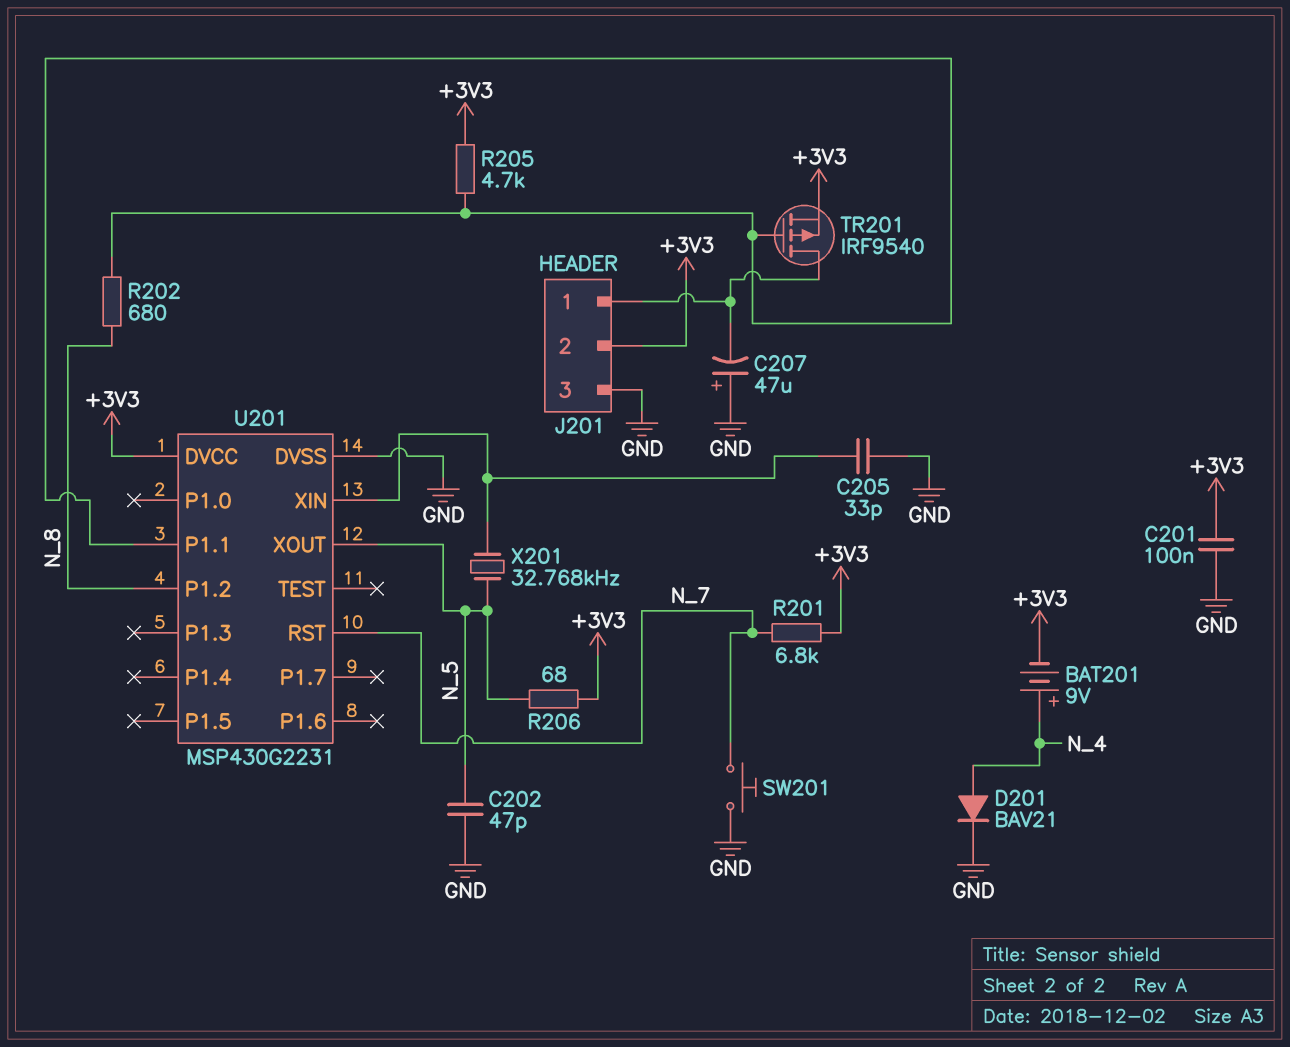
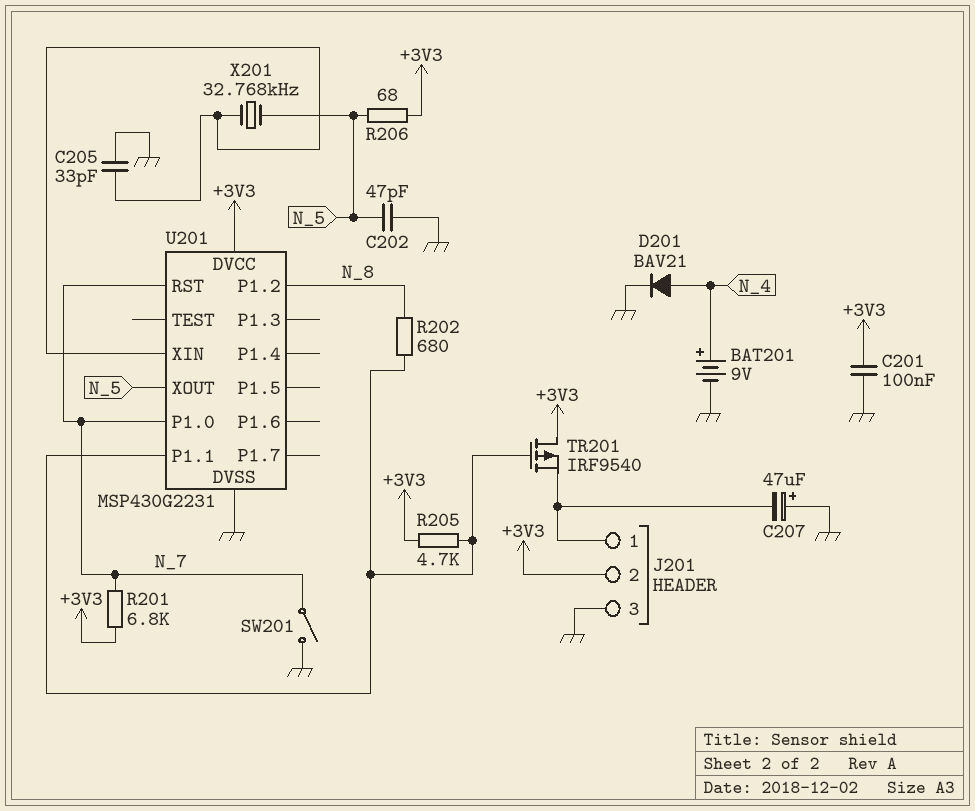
BAT201: 9V (plus N_4, minus +3V3) -> 9V (plus N_4, minus GND)
SW201: button (GND, N_7) -> switch (GND, N_7)
TR201: PMOS IRF9540 (G U201/P1.1, D J201/1, S +3V3) -> PMOS IRF9540 (G U201/P1.1, D +3V3, S J201/1)
U201 pin P1.0: none -> N_7

